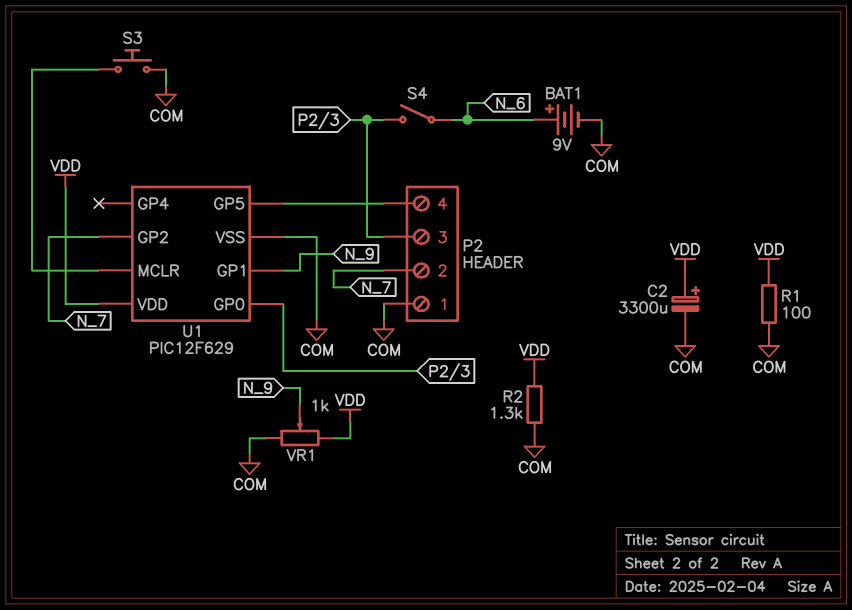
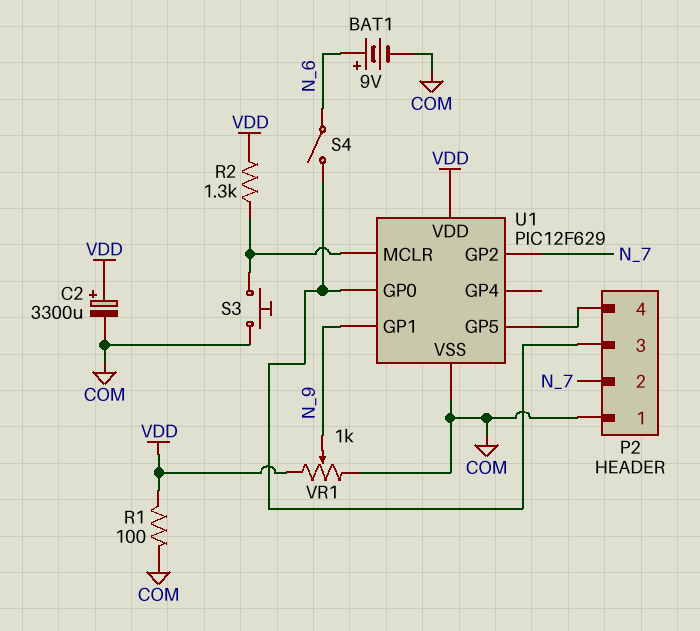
R2: 1.3k (COM, VDD) -> 1.3k (U1/MCLR, VDD)

